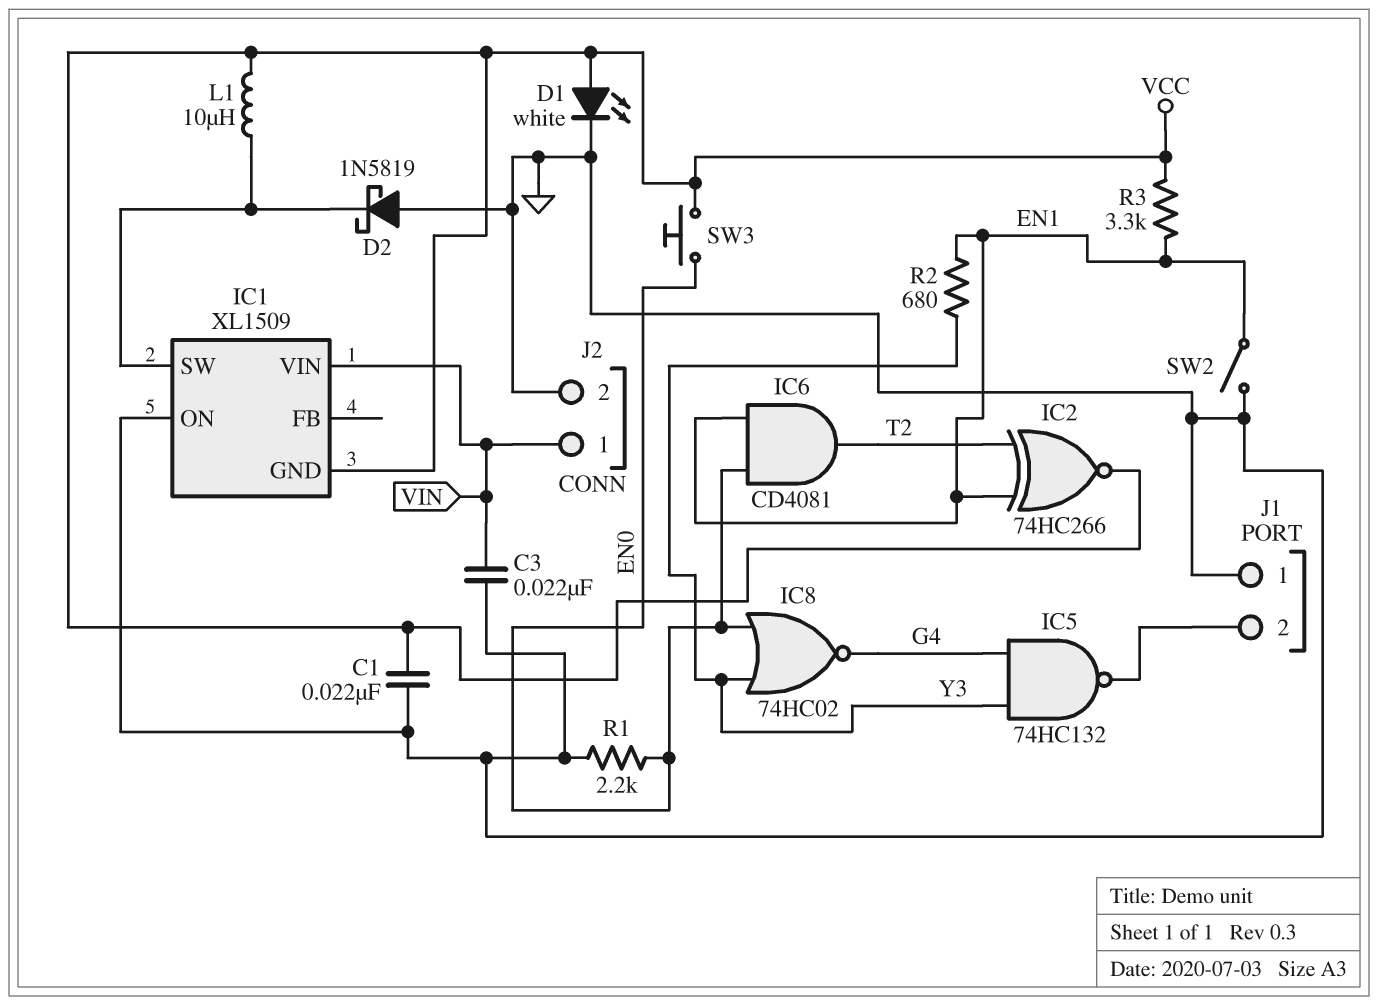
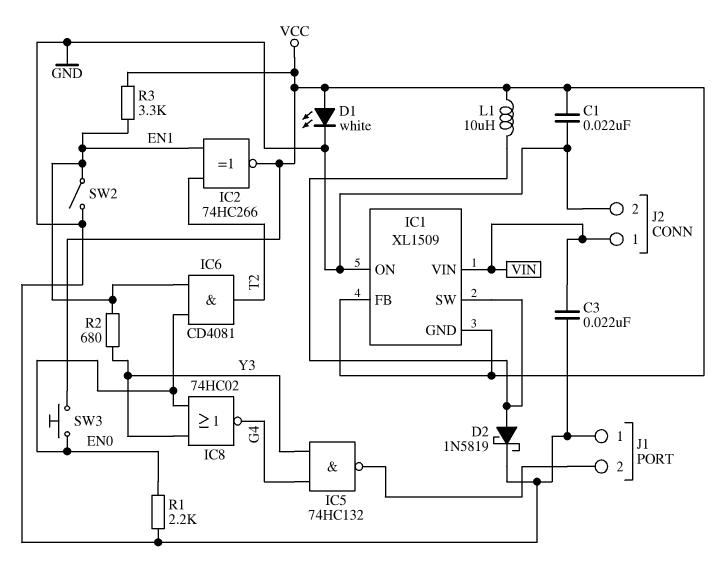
D2: schottky 1N5819 (A GND, K IC1/SW) -> schottky 1N5819 (A IC1/SW, K GND)
IC1 pin FB: none -> VCC

